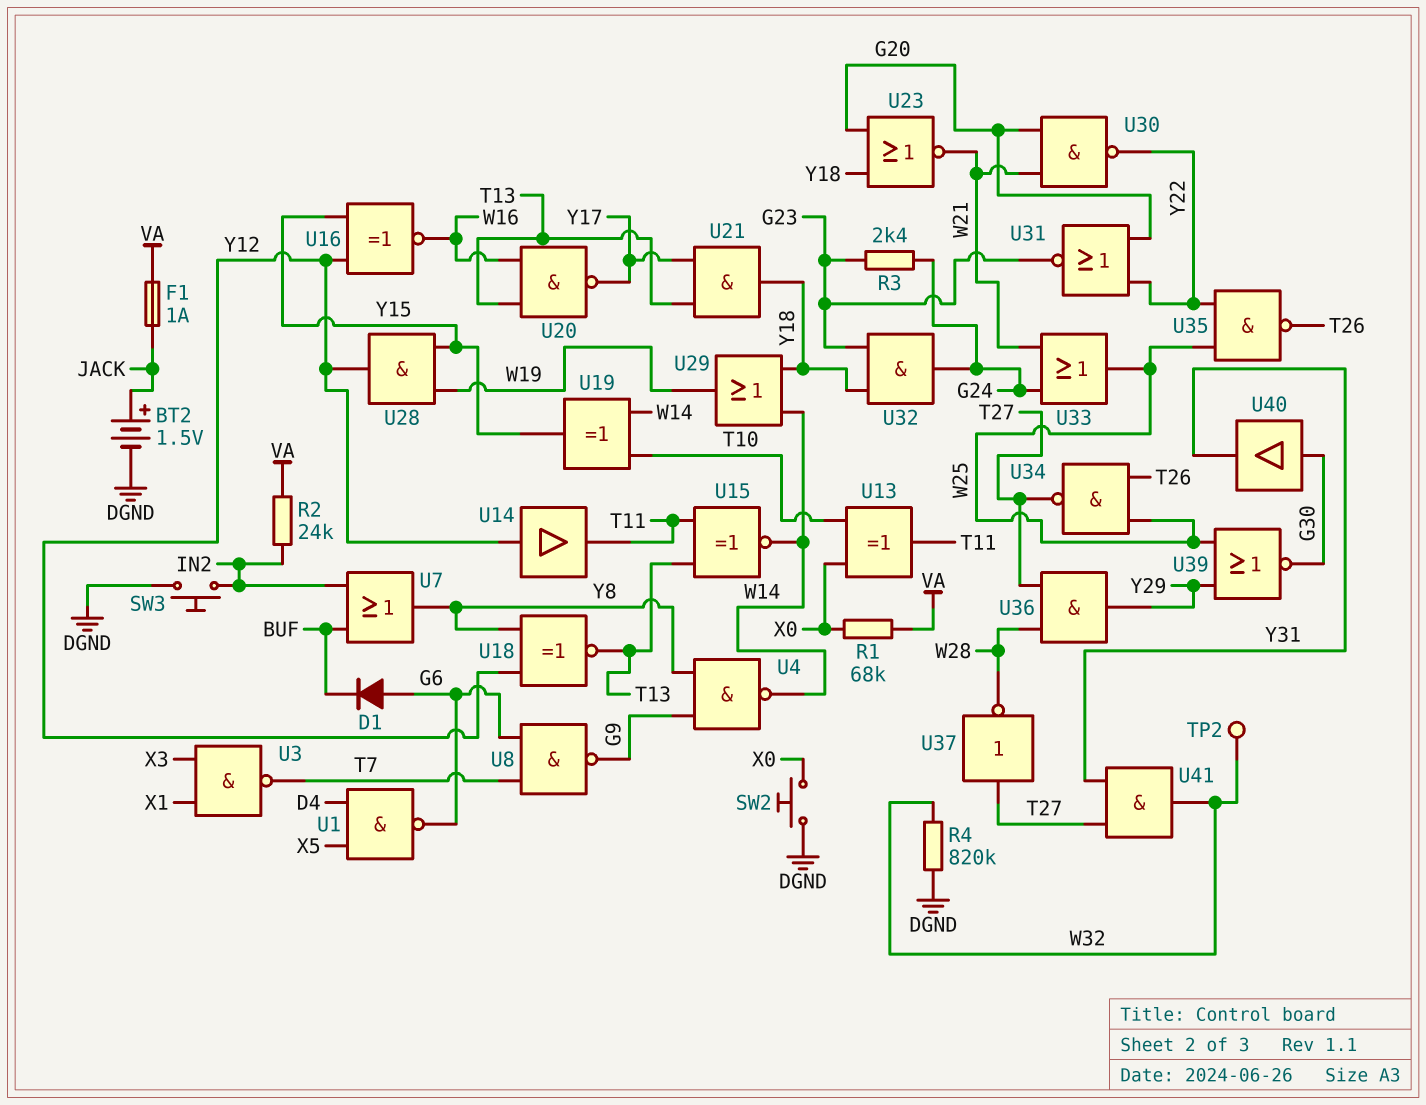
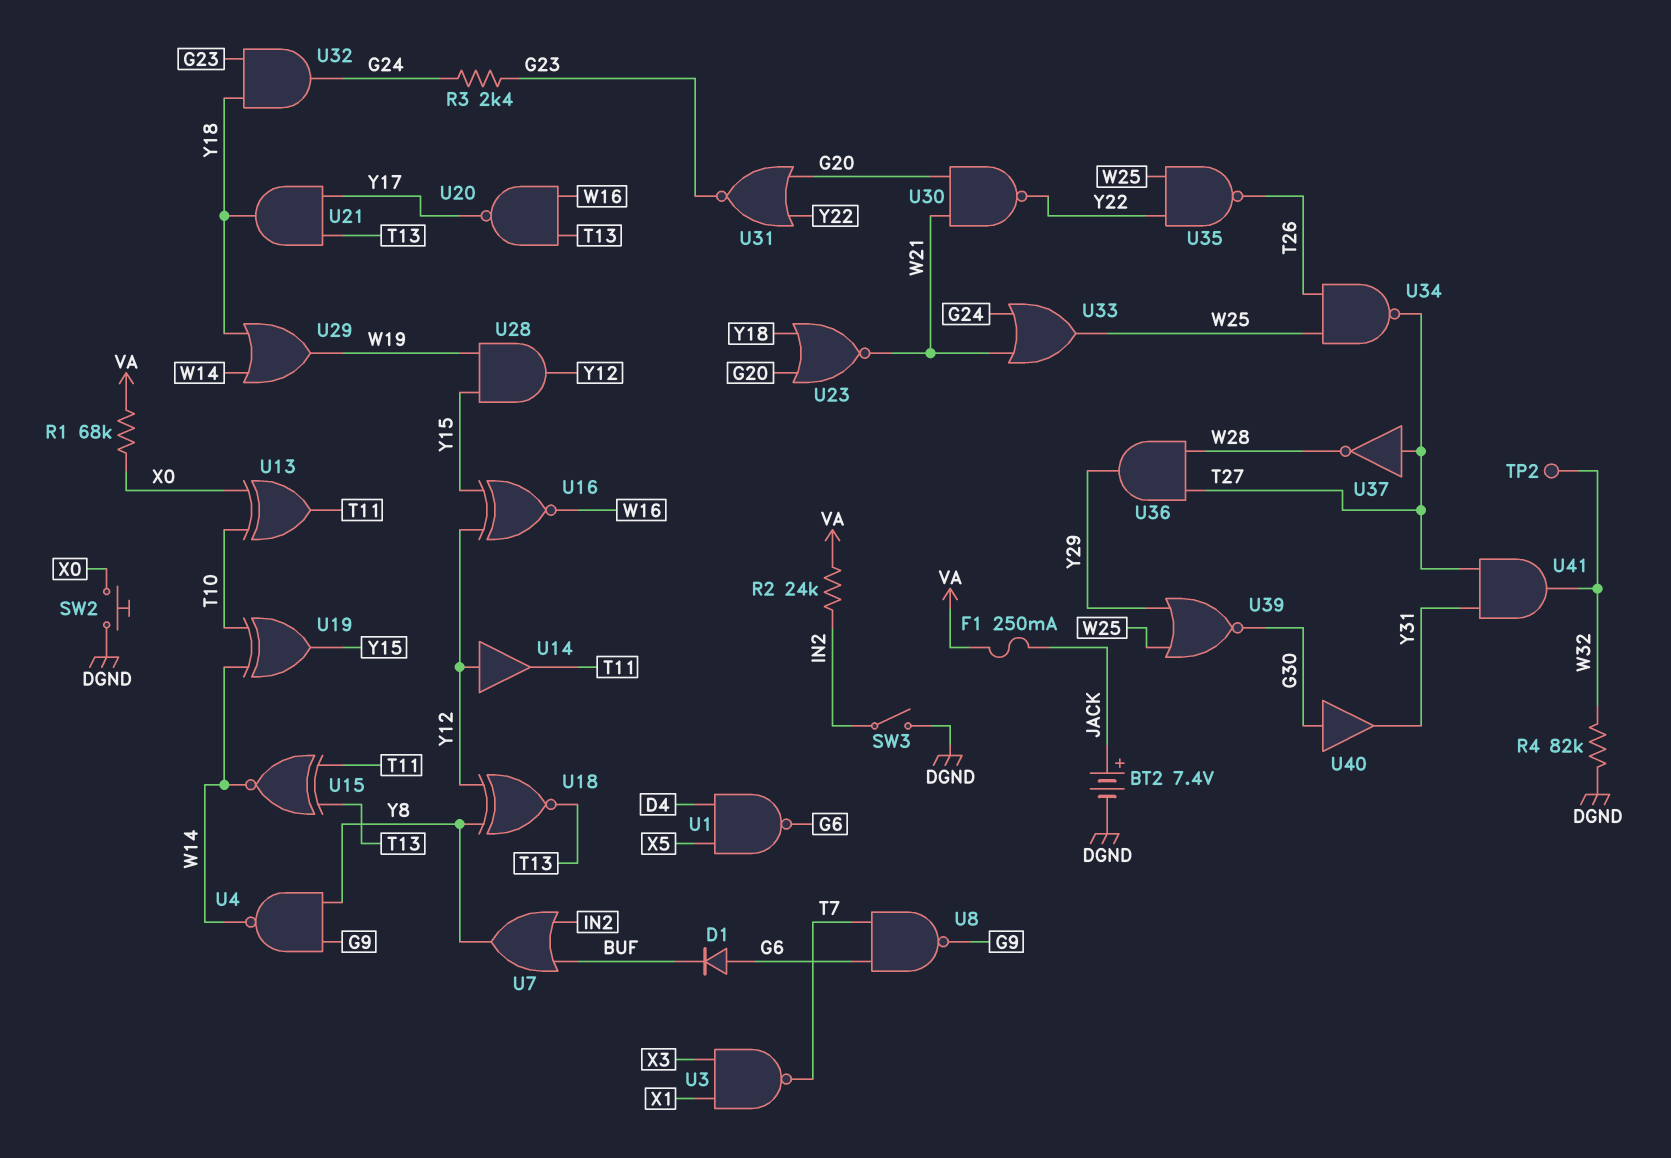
BT2: 1.5V (plus JACK, minus DGND) -> 7.4V (plus JACK, minus DGND)
F1: 1A (JACK, VA) -> 250mA (JACK, VA)
R4: 820k (DGND, W32) -> 82k (DGND, W32)
SW3: button (DGND, IN2) -> switch (DGND, IN2)

